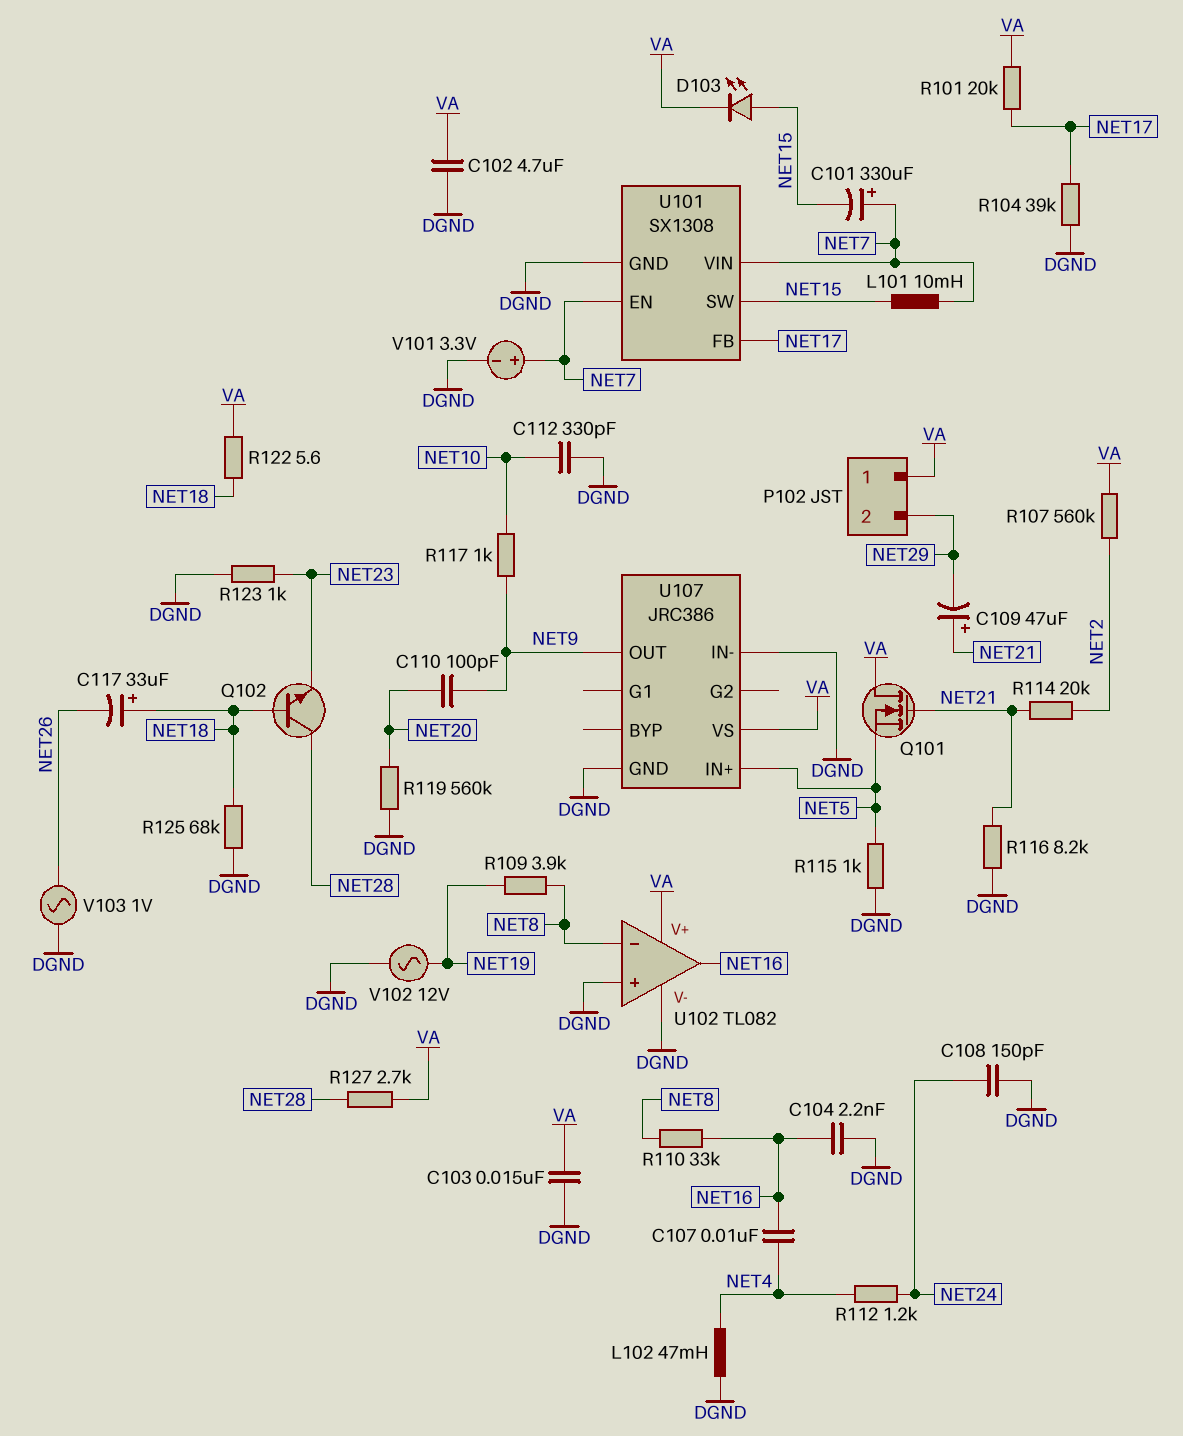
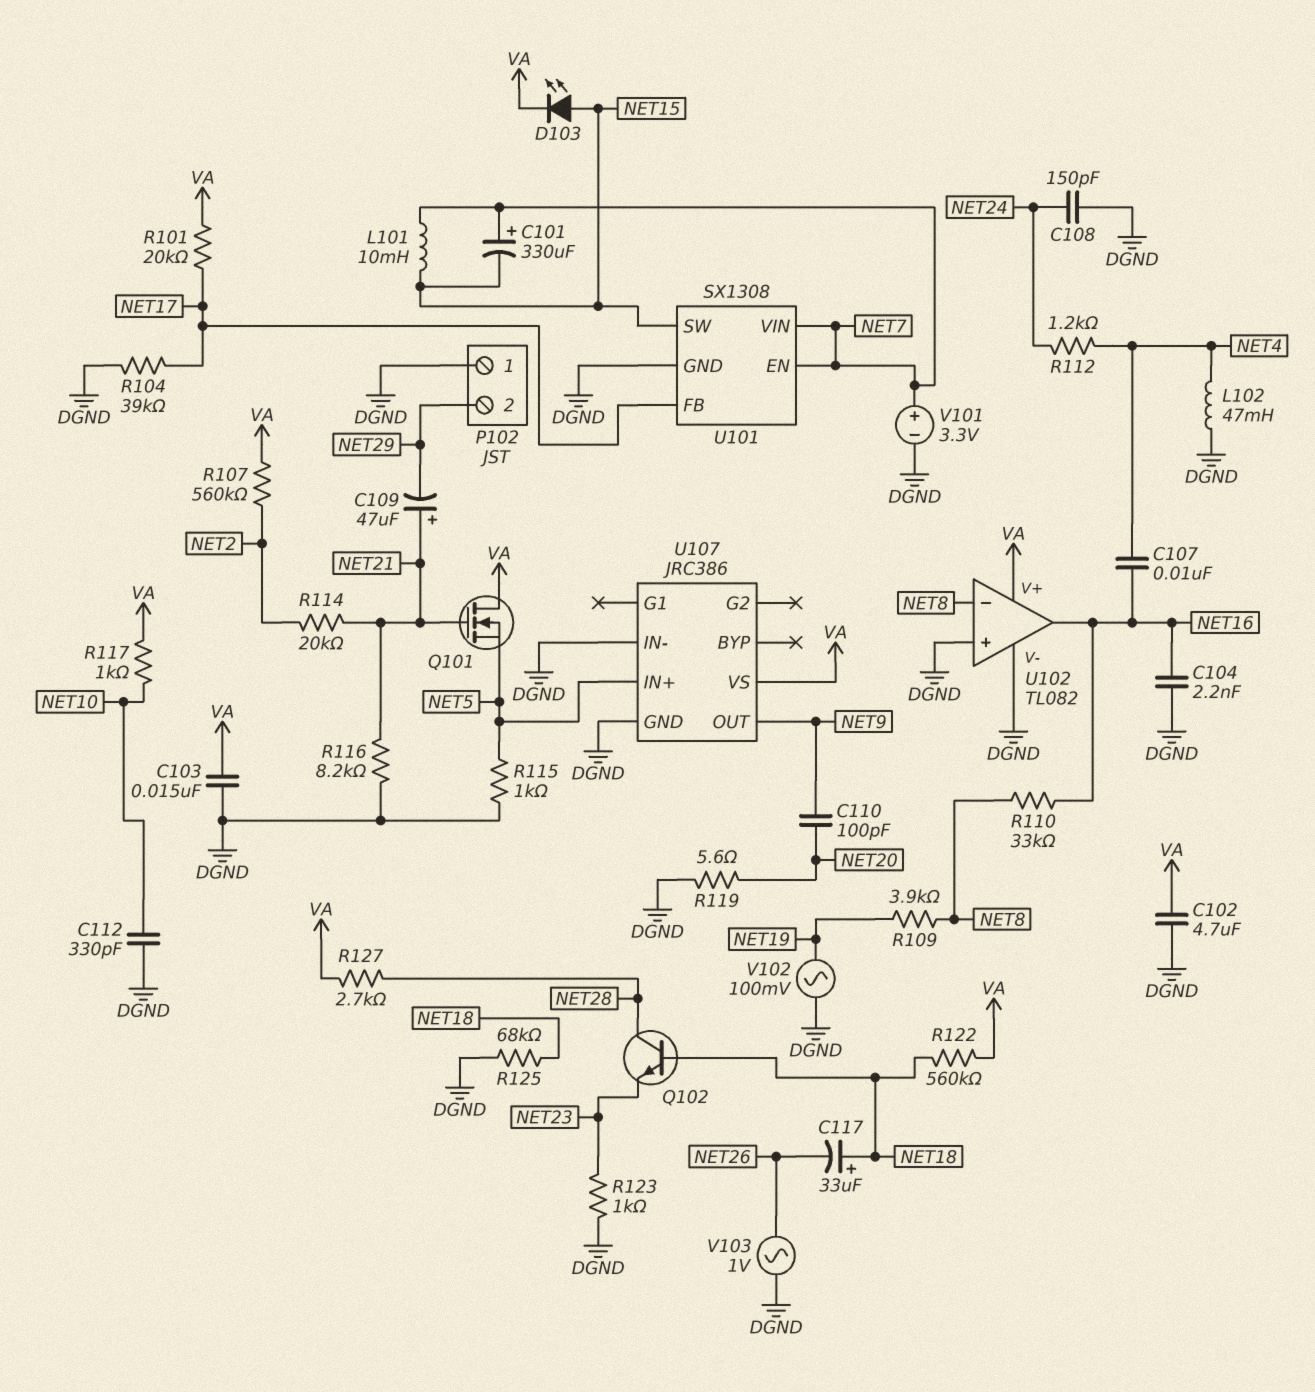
P102 pin 1: VA -> DGND
R117: 1k (NET9, NET10) -> 1k (NET10, VA)
R119: 560k (DGND, NET20) -> 5.6 (DGND, NET20)
R122: 5.6 (NET18, VA) -> 560k (NET18, VA)
V102: AC 12V (DGND, NET19) -> AC 100mV (DGND, NET19)

